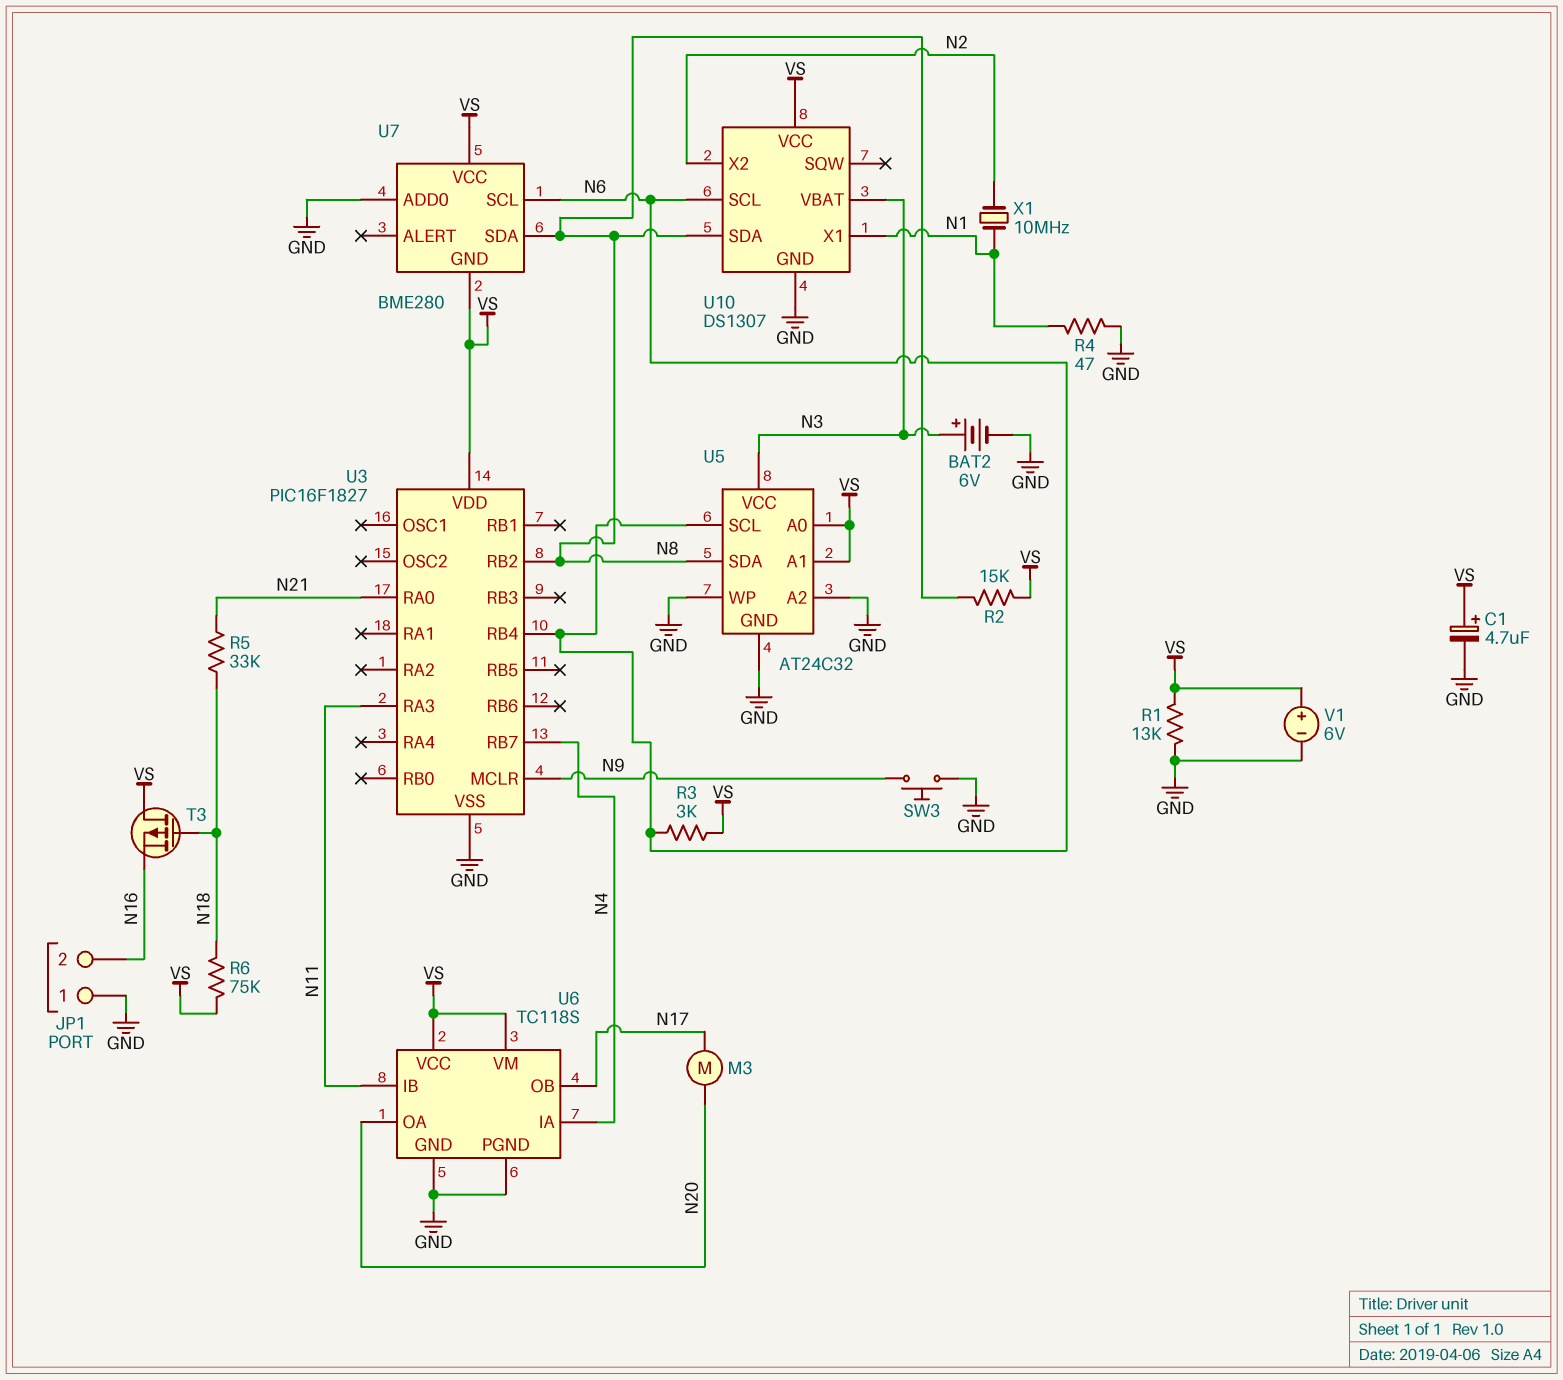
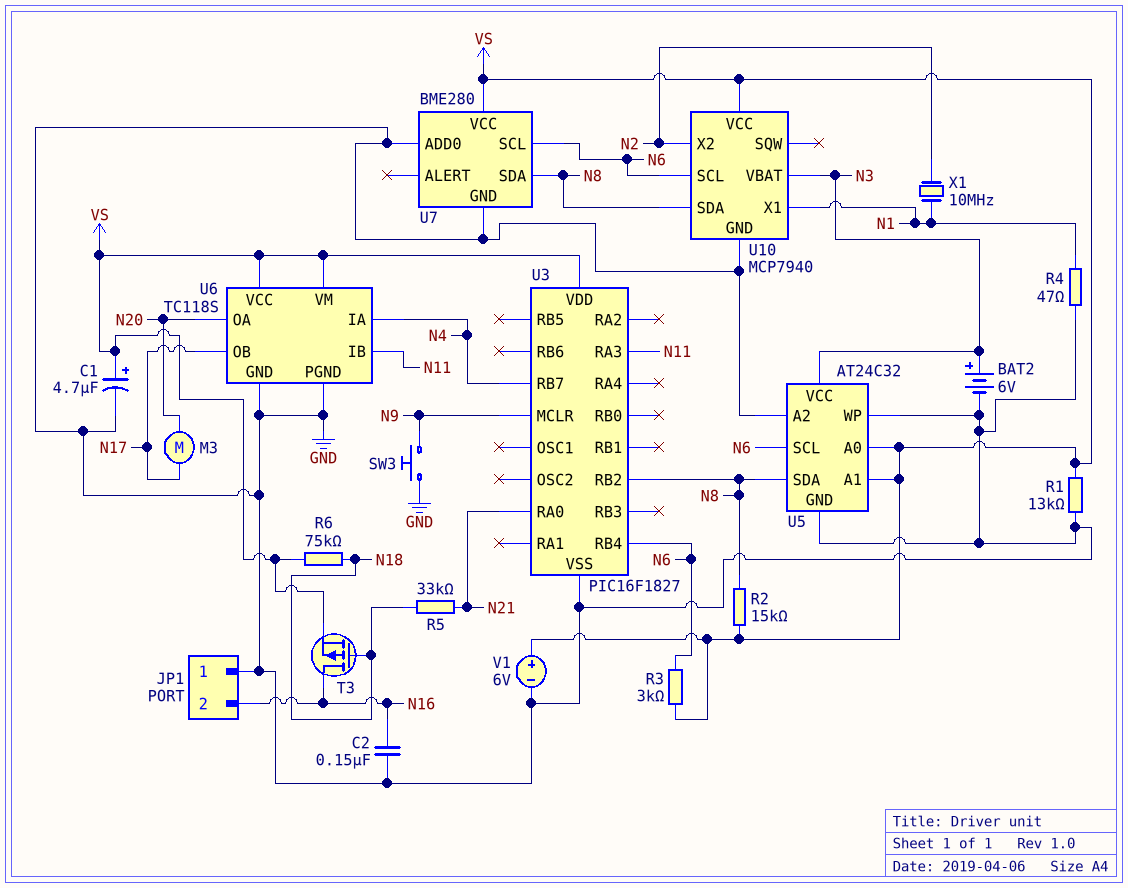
C2: none -> 150nF (GND, N16)
T3: PMOS (G N18, D VS, S N16) -> PMOS (G N18, D N16, S VS)
U7 pin GND: VS -> GND
U10: DS1307 -> MCP7940

